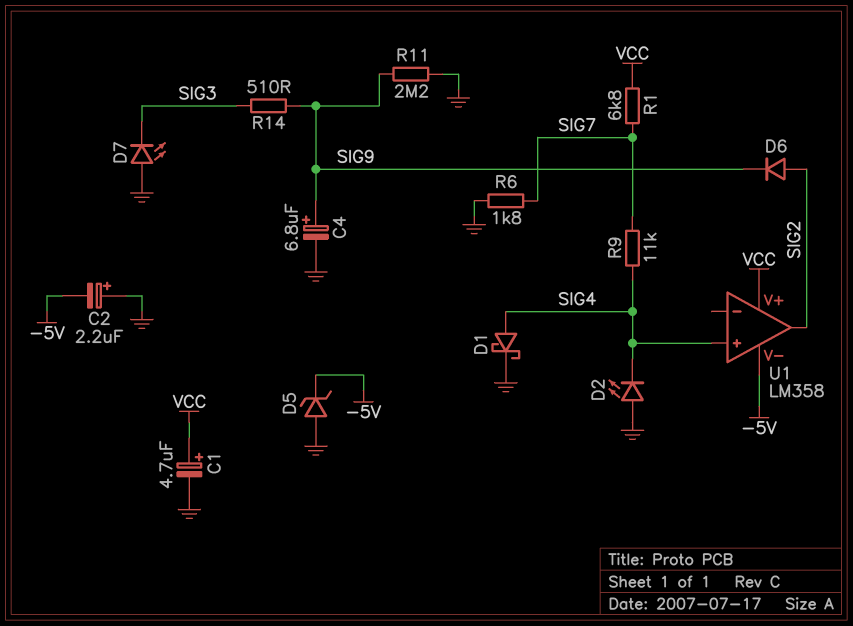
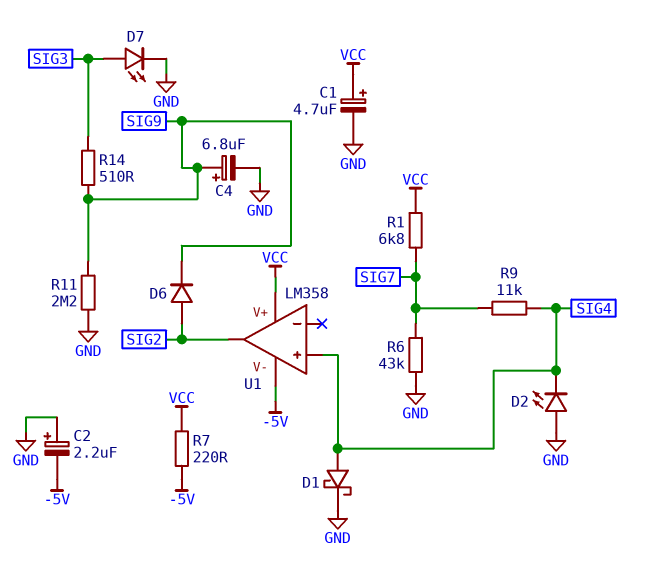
D5: zener (A GND, K -5V) -> none
D7: LED (A GND, K SIG3) -> LED (A SIG3, K GND)
R6: 1.8k (GND, SIG7) -> 43k (GND, SIG7)
R7: none -> 220 (-5V, VCC)

